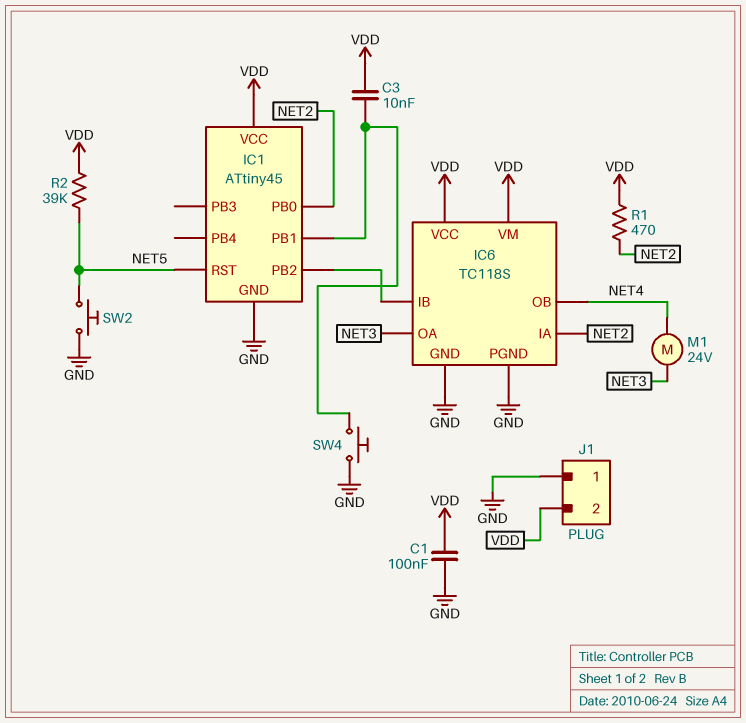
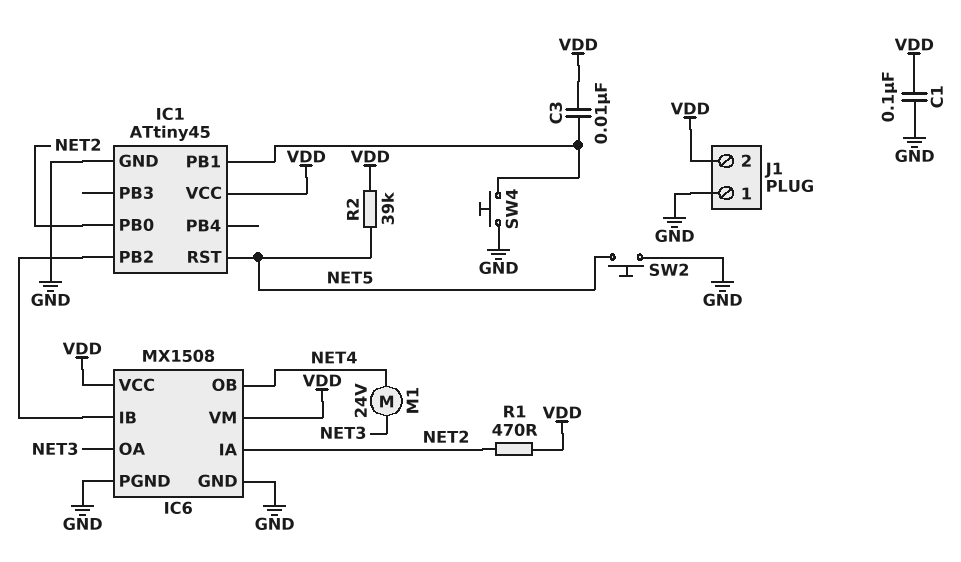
IC6: TC118S -> MX1508

